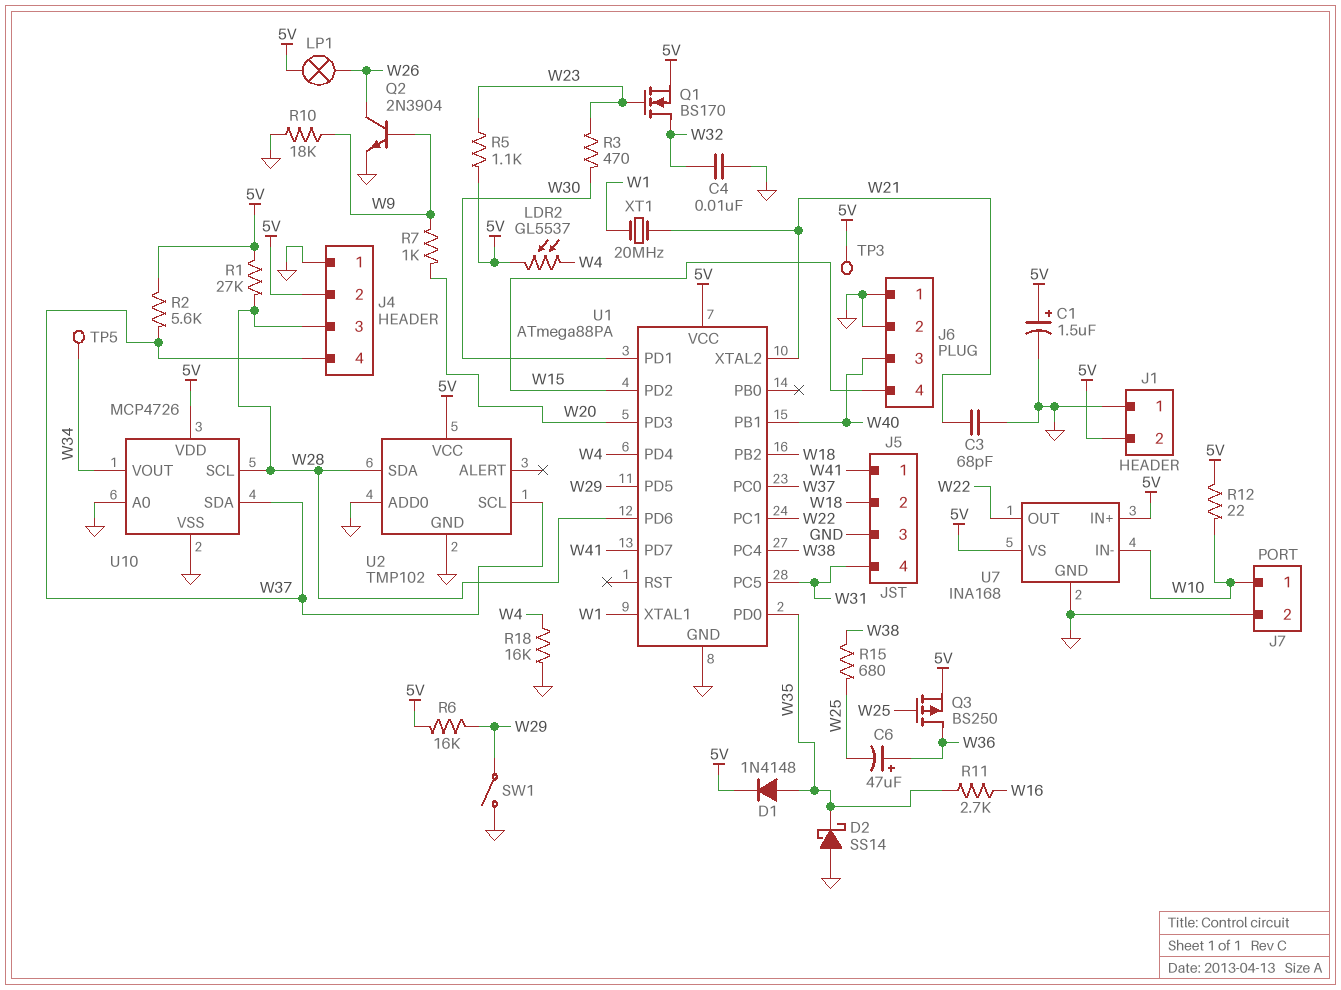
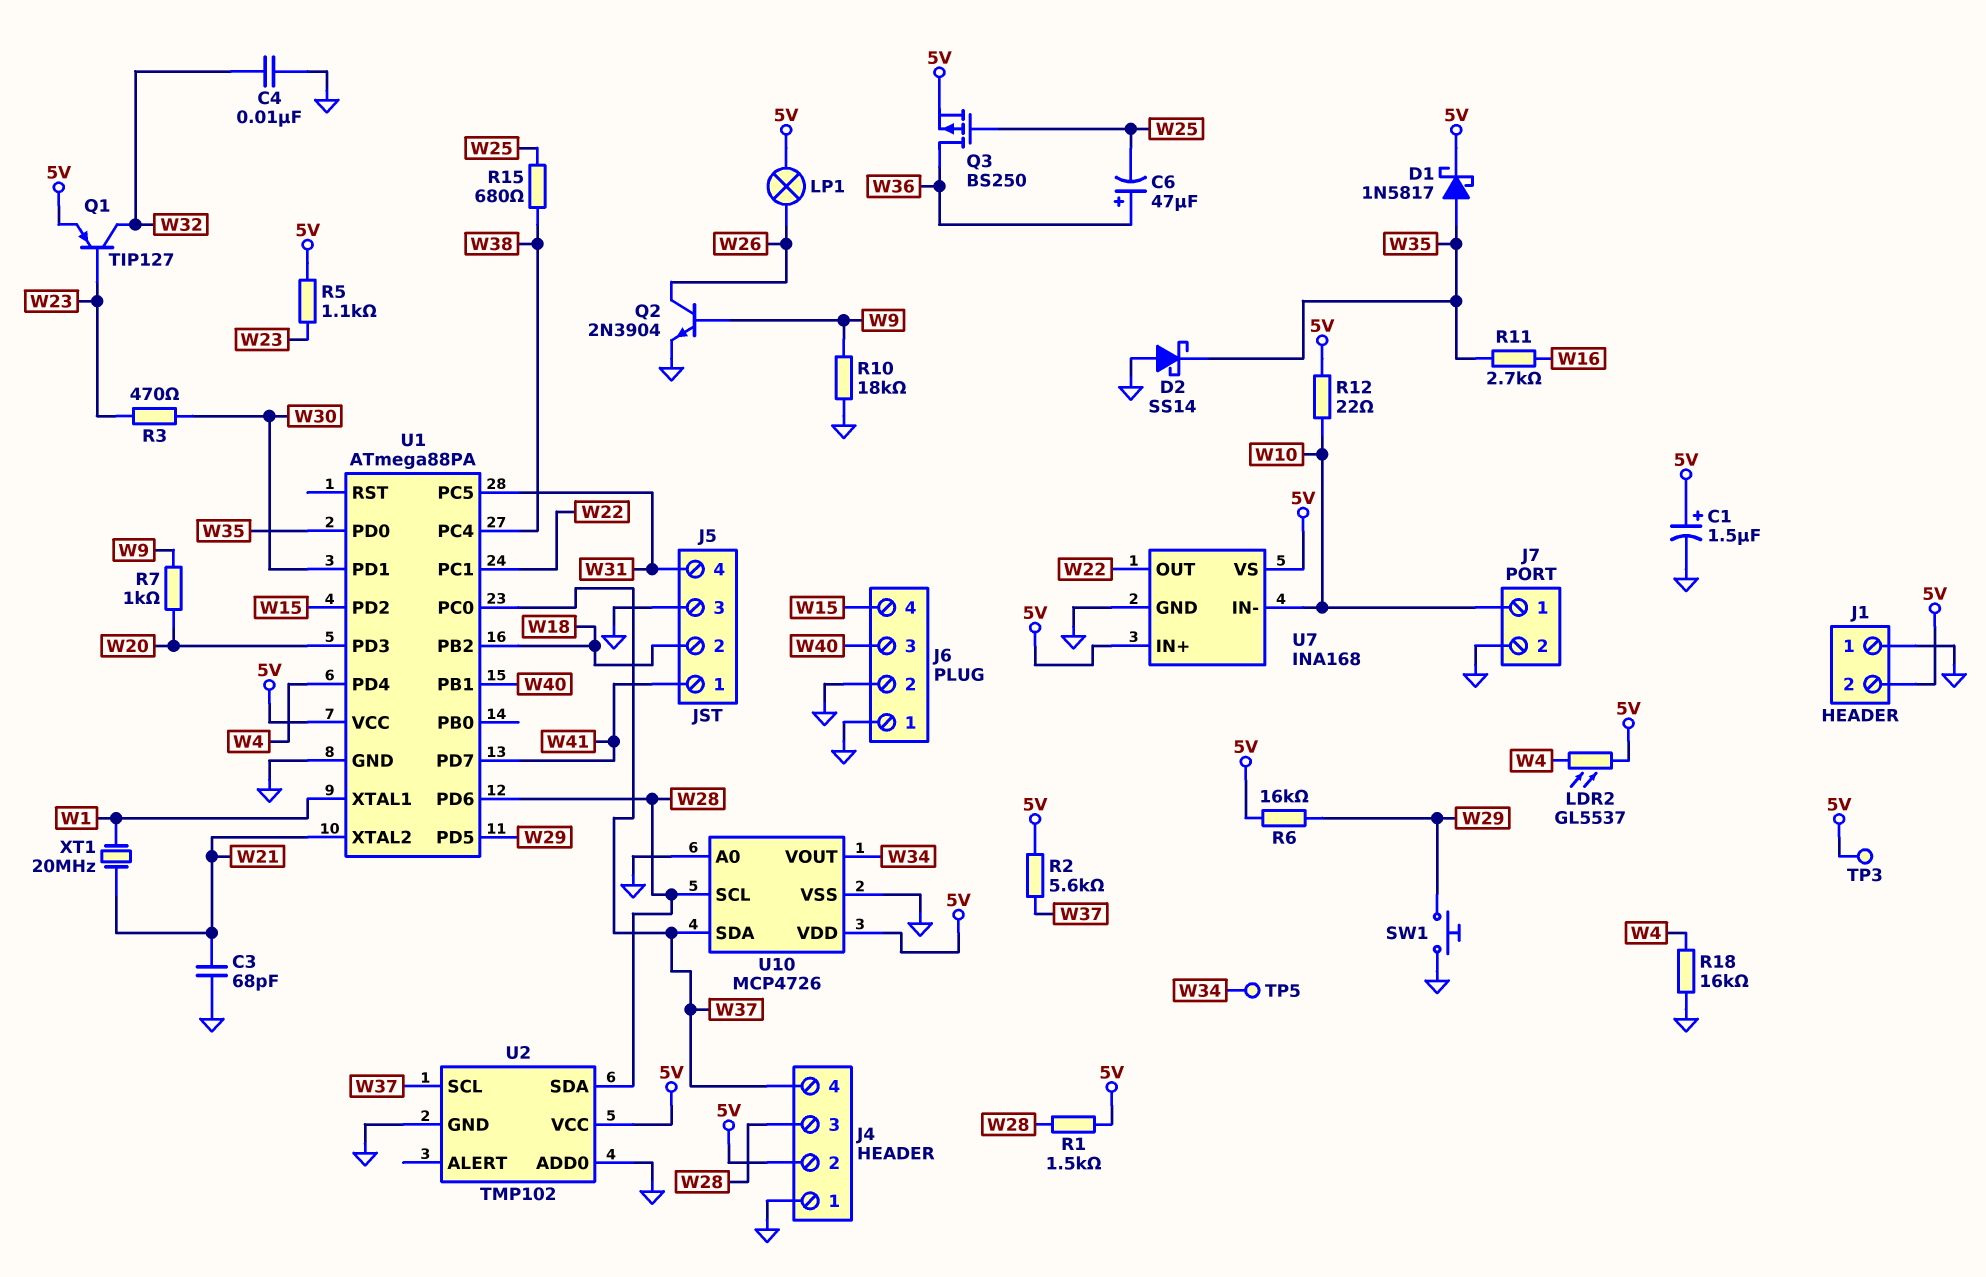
D1: diode 1N4148 (A W35, K 5V) -> schottky 1N5817 (A W35, K 5V)
Q1: NMOS BS170 (G W23, D W32, S 5V) -> PNP TIP127 (B W23, C W32, E 5V)
R1: 27k (5V, W28) -> 1.5k (5V, W28)
SW1: switch (GND, W29) -> button (GND, W29)

